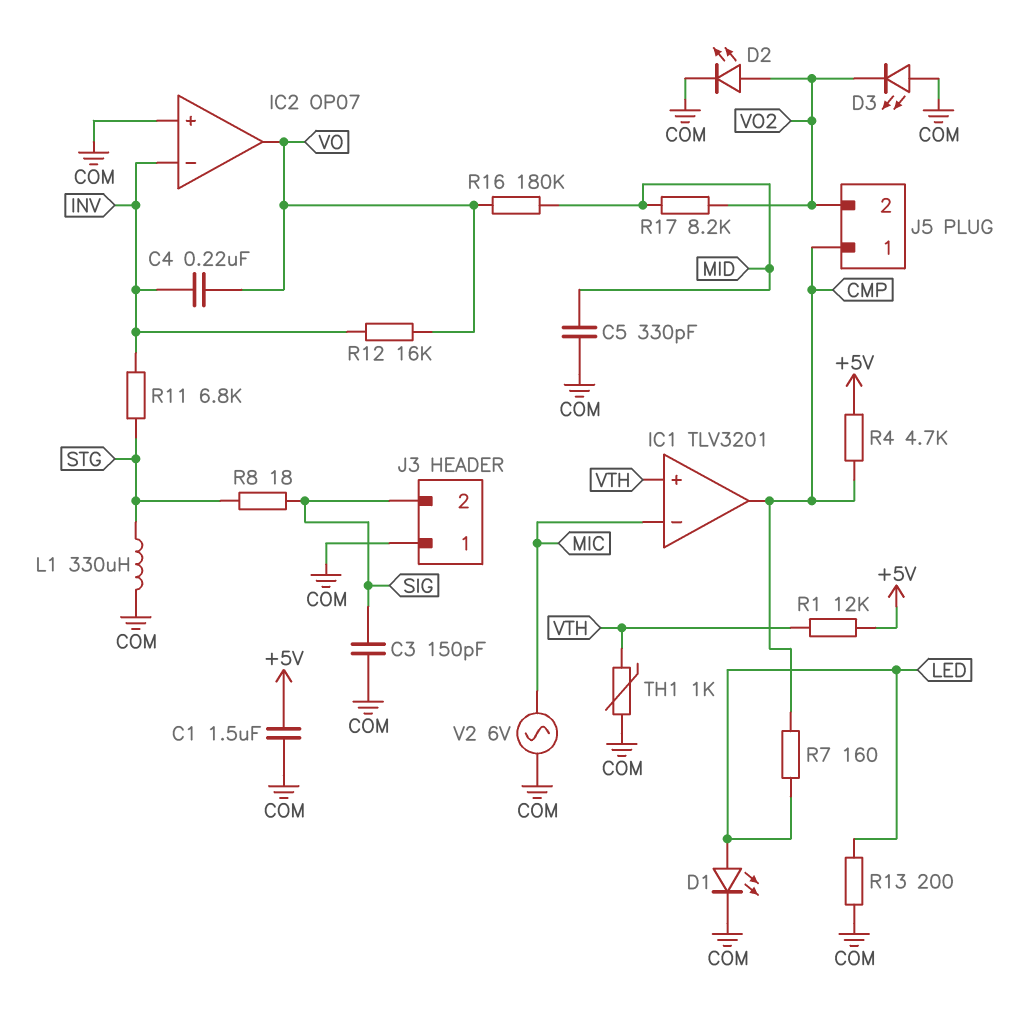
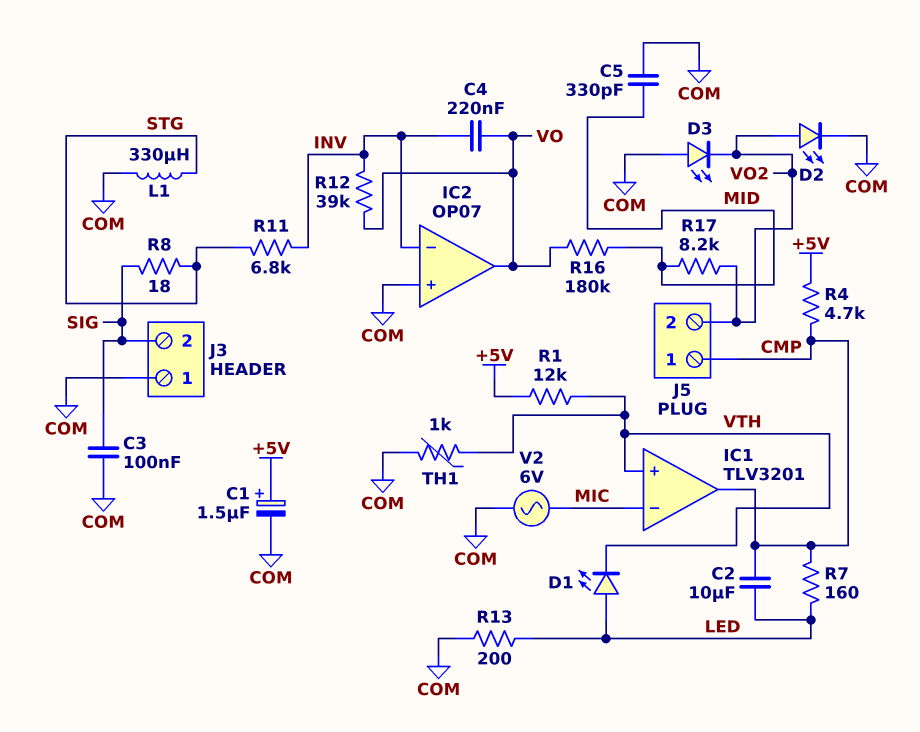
C1: 1.5uF (+5V, COM) -> 1.5uF (plus +5V, minus COM)
C2: none -> 10uF (CMP, LED)
C3: 150pF (COM, SIG) -> 100nF (COM, SIG)
D1: LED (A LED, K COM) -> LED (A LED, K VTH)
R12: 16k (INV, VO) -> 39k (INV, VO)

